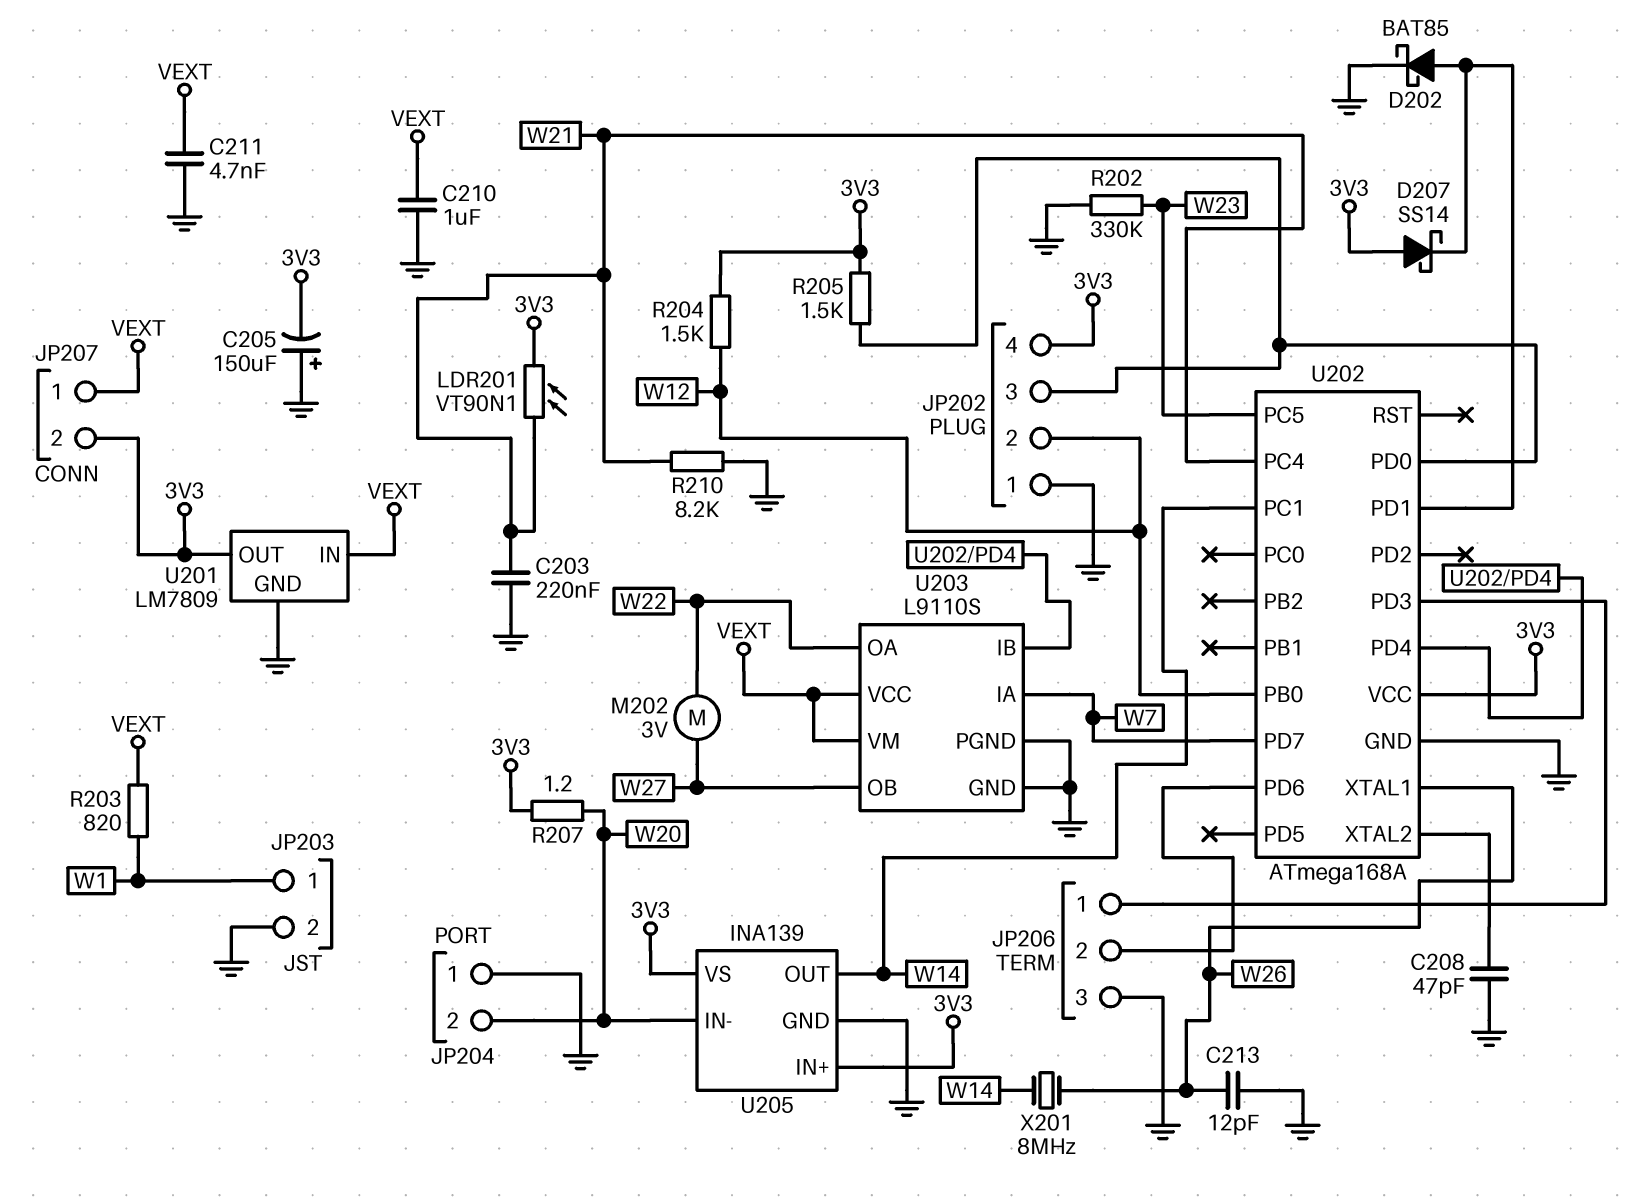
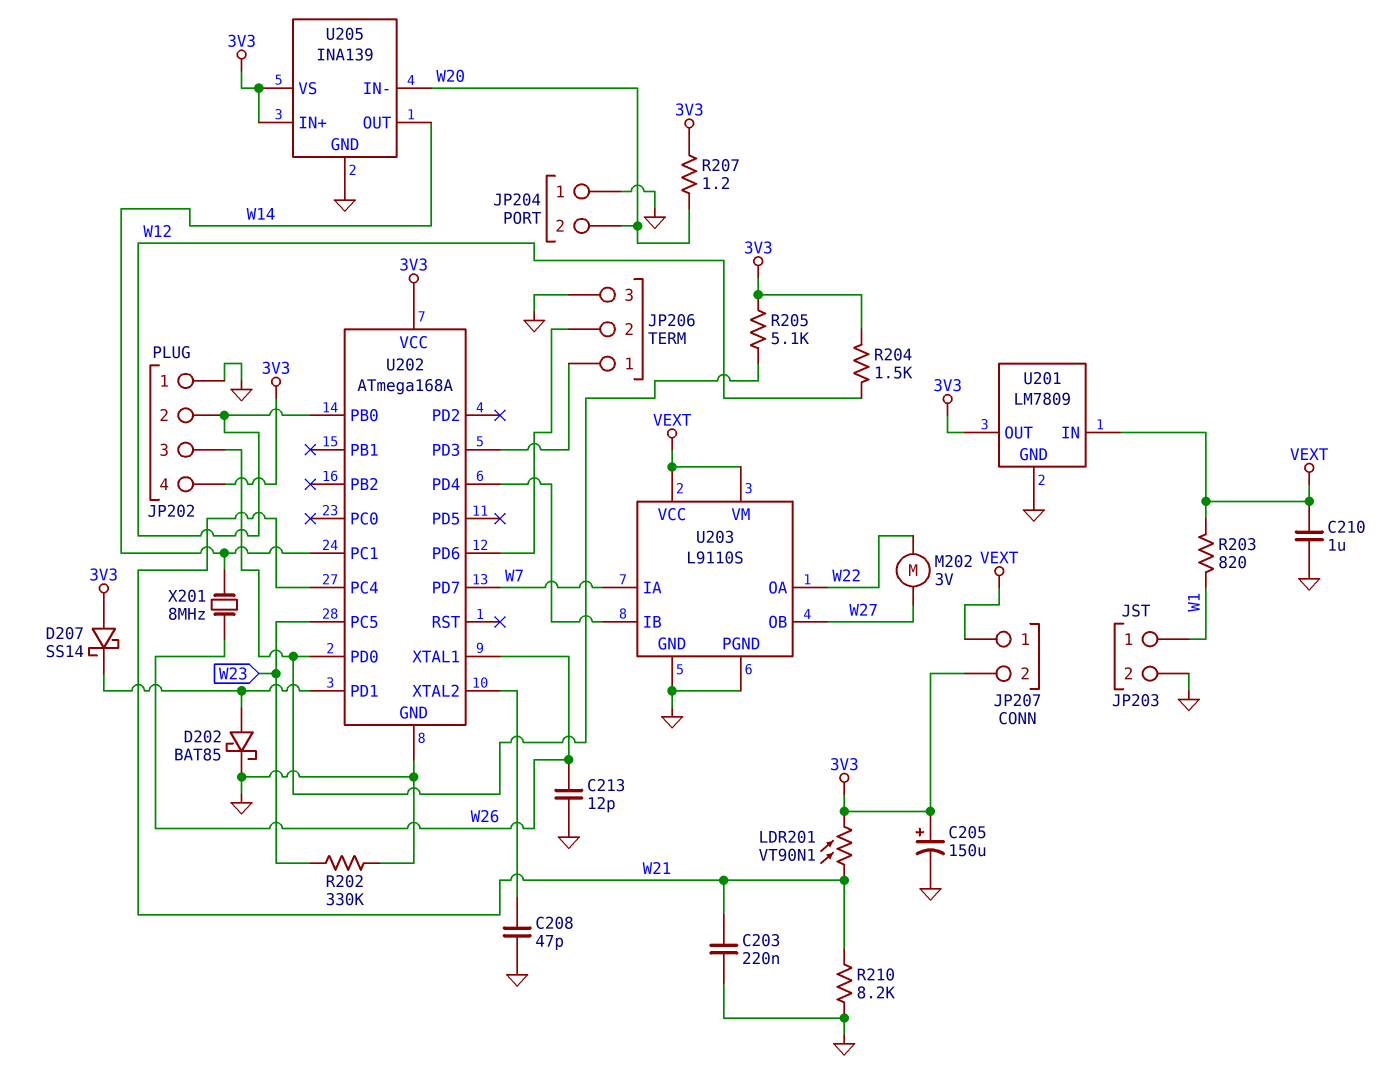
C205: 150uF (plus GND, minus 3V3) -> 150uF (plus 3V3, minus GND)
C211: 4.7nF (GND, VEXT) -> none
R205: 1.5k (3V3, JP202/3) -> 5.1k (3V3, JP202/3)

